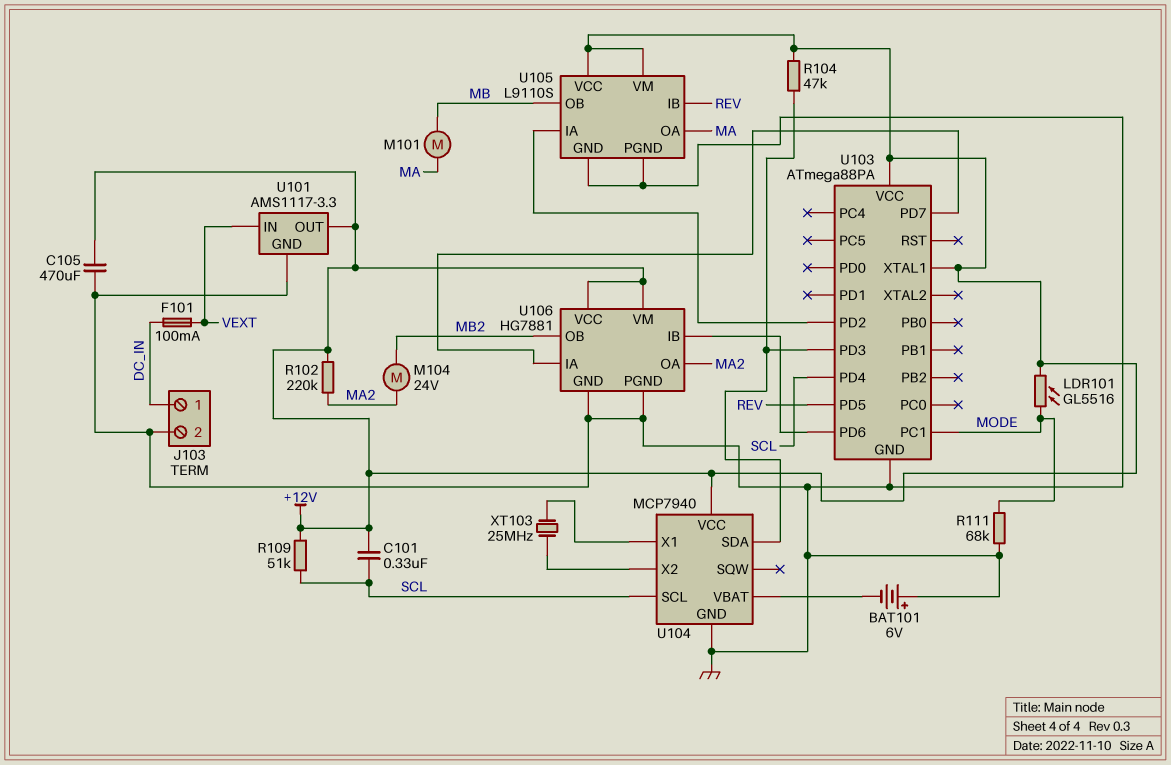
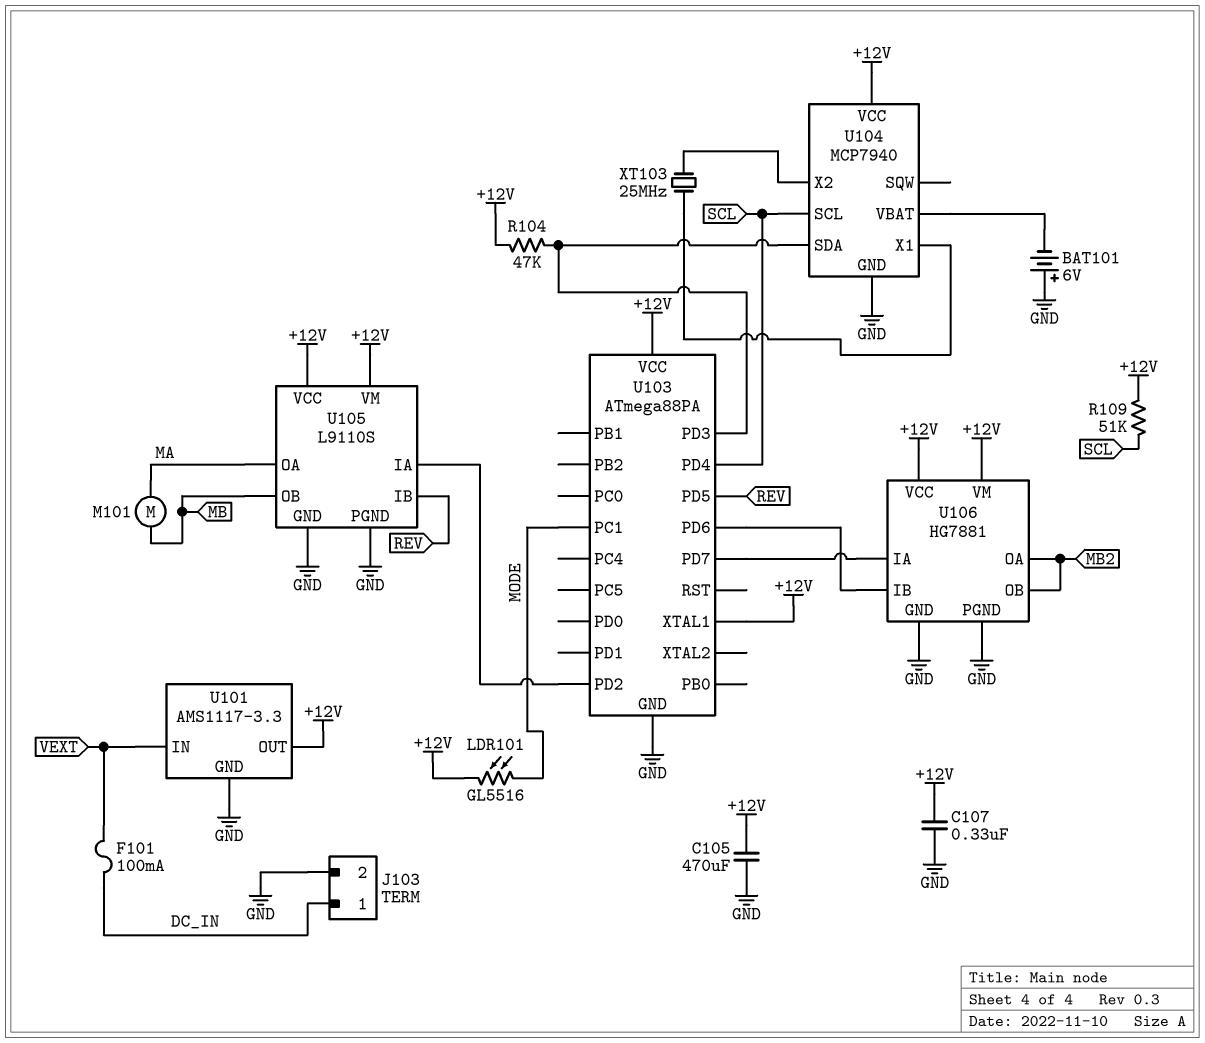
C101: 330nF (+12V, SCL) -> none
C107: none -> 330nF (+12V, GND)
M104: motor 24V (MA2, MB2) -> none
R102: 220k (+12V, MA2) -> none
R111: 68k (GND, MODE) -> none
U106 pin OA: MA2 -> MB2

